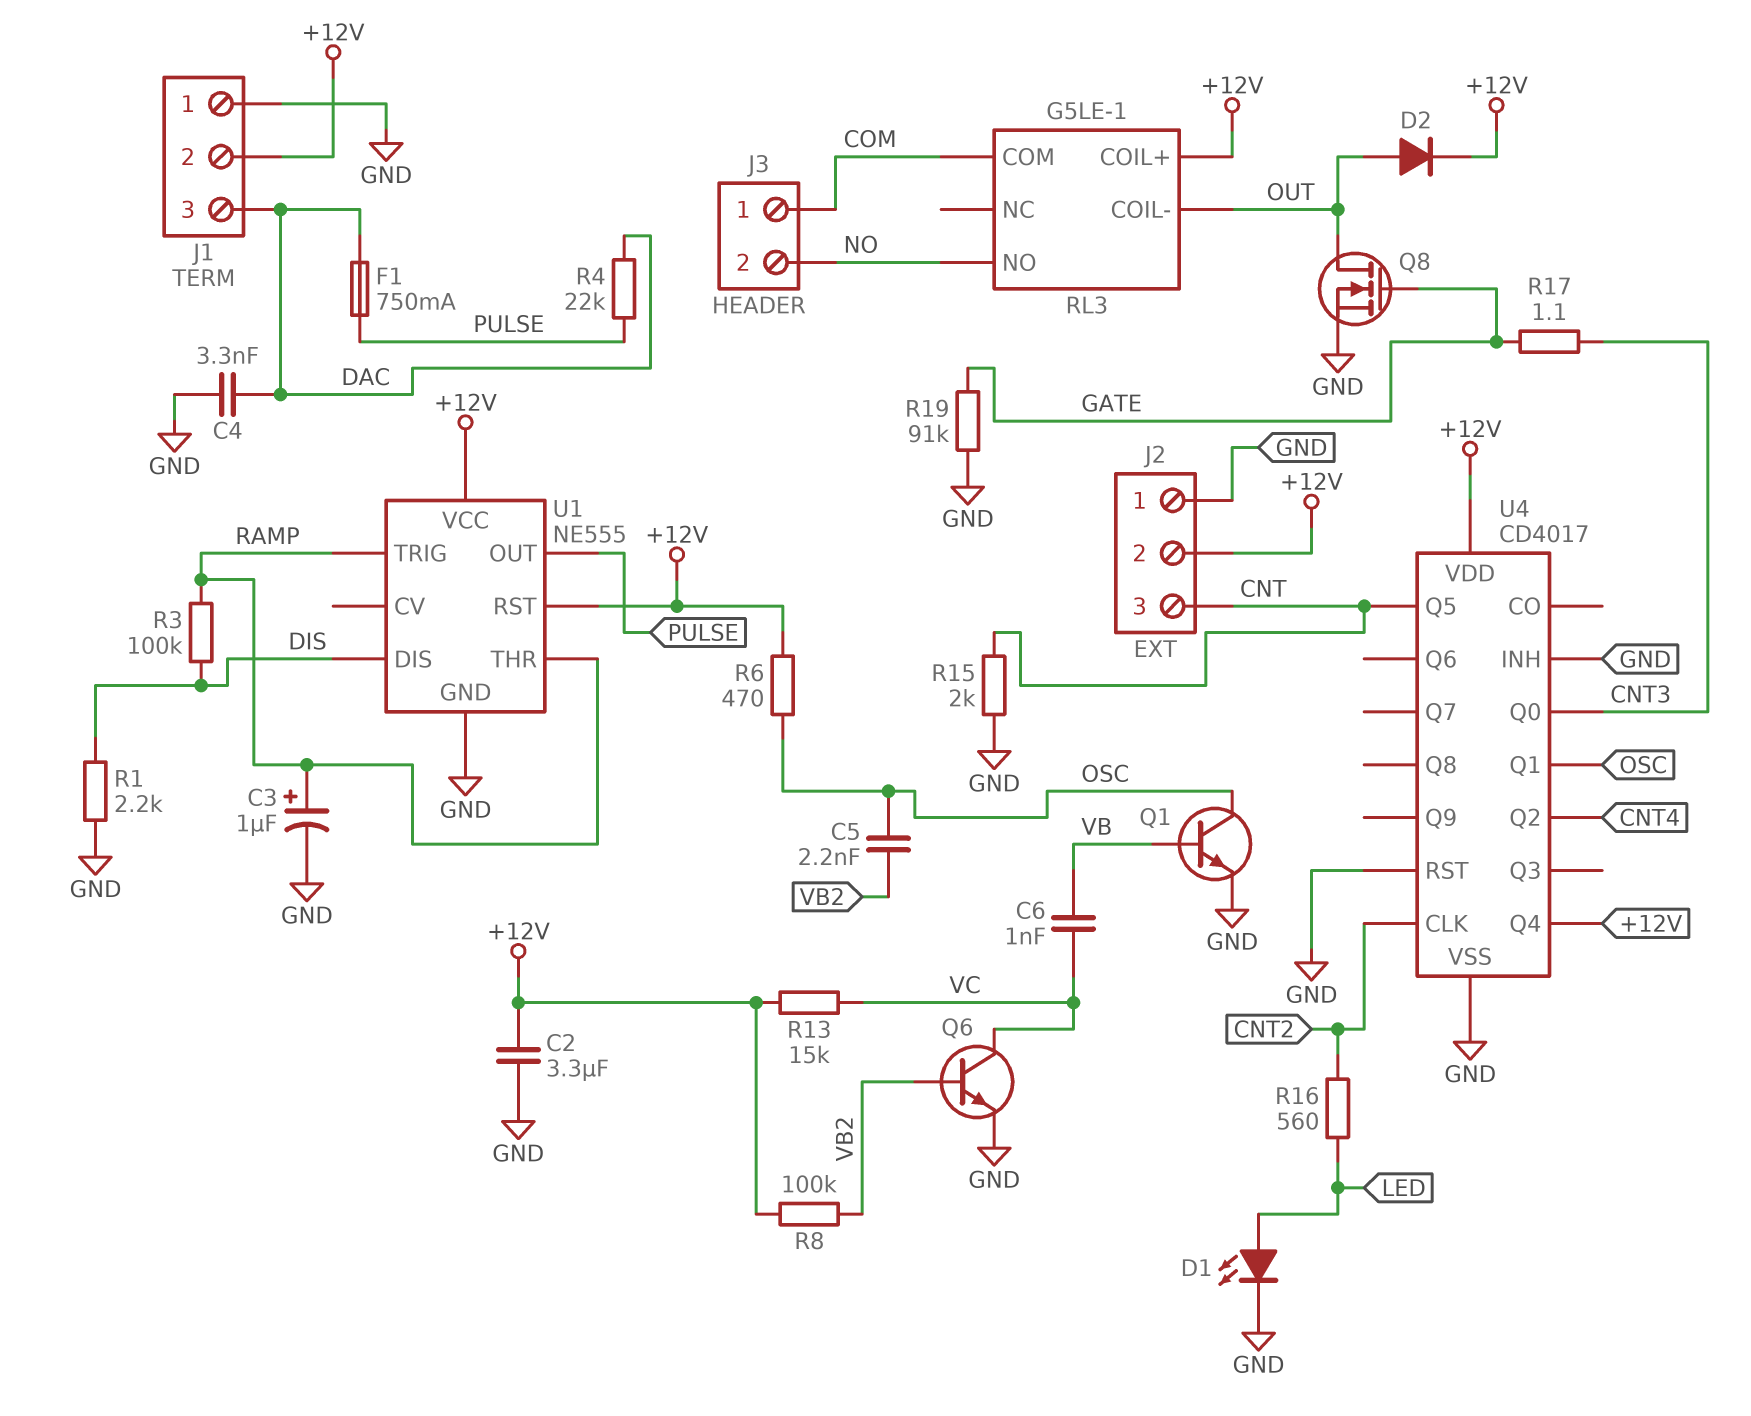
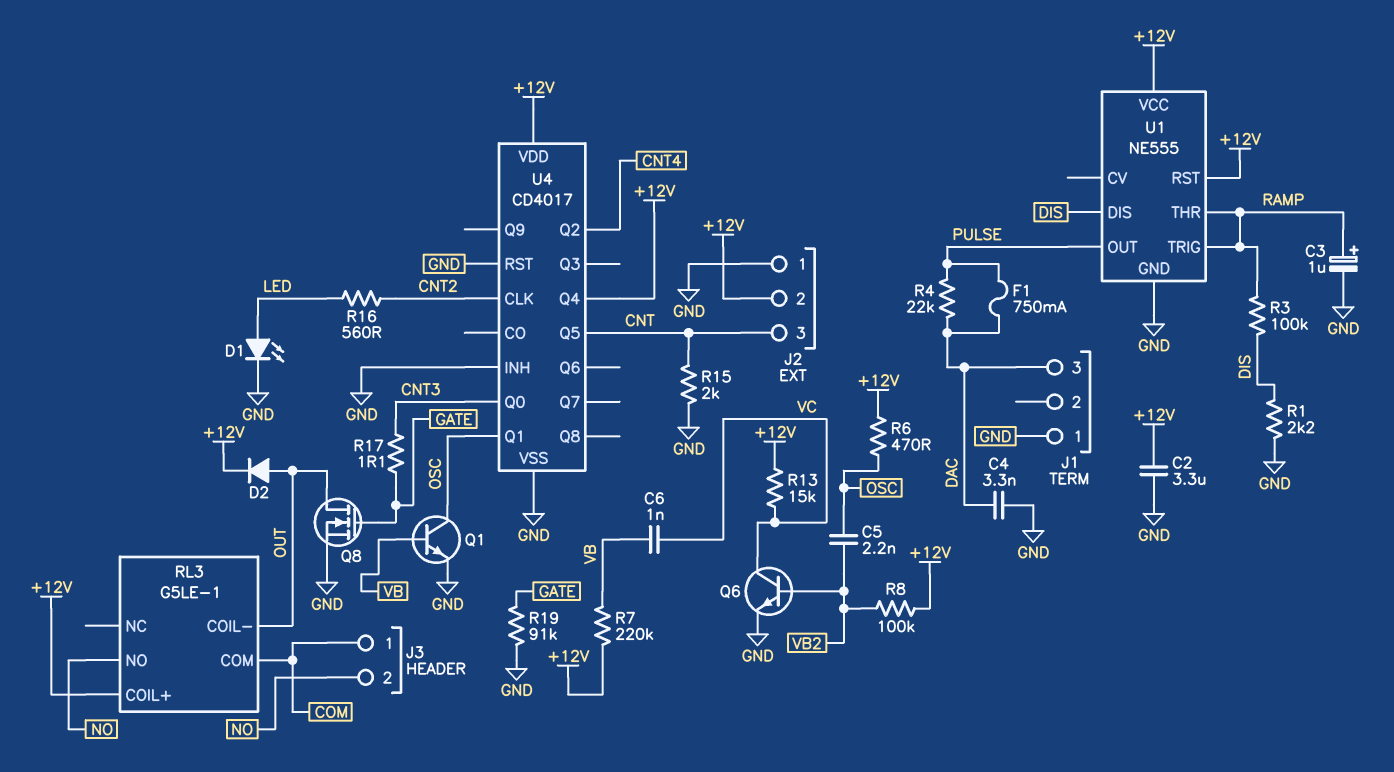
J1 pin 2: +12V -> none
R7: none -> 220k (+12V, VB)

